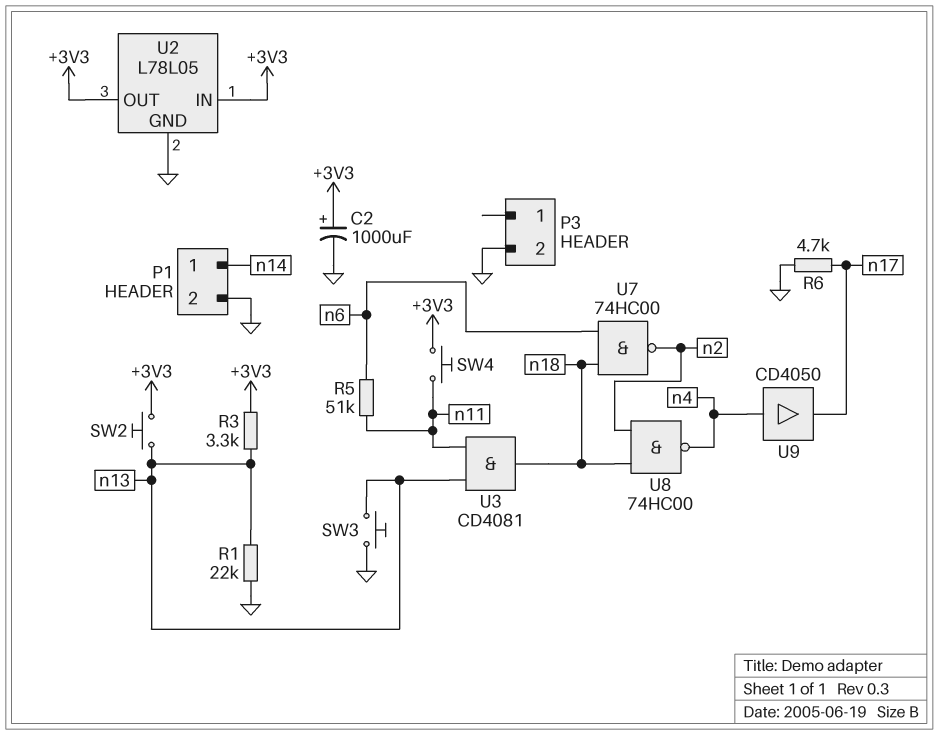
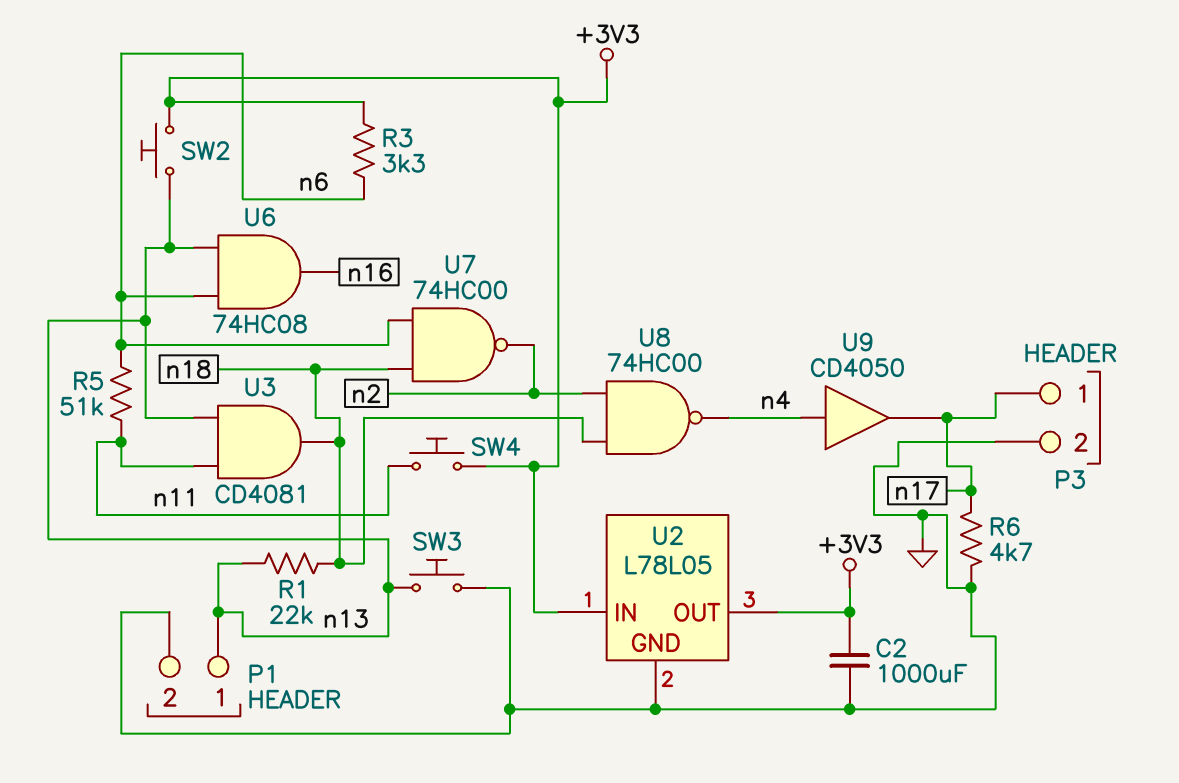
C2: 1000uF (plus +3V3, minus GND) -> 1000uF (+3V3, GND)
P1 pin 1: n14 -> n13
P3 pin 1: none -> n17
R1: 22k (GND, n13) -> 22k (n13, n18)
R3: 3.3k (+3V3, n13) -> 3.3k (+3V3, n6)
U6: none -> AND 74HC08 (in n6, in n13, out n16)

